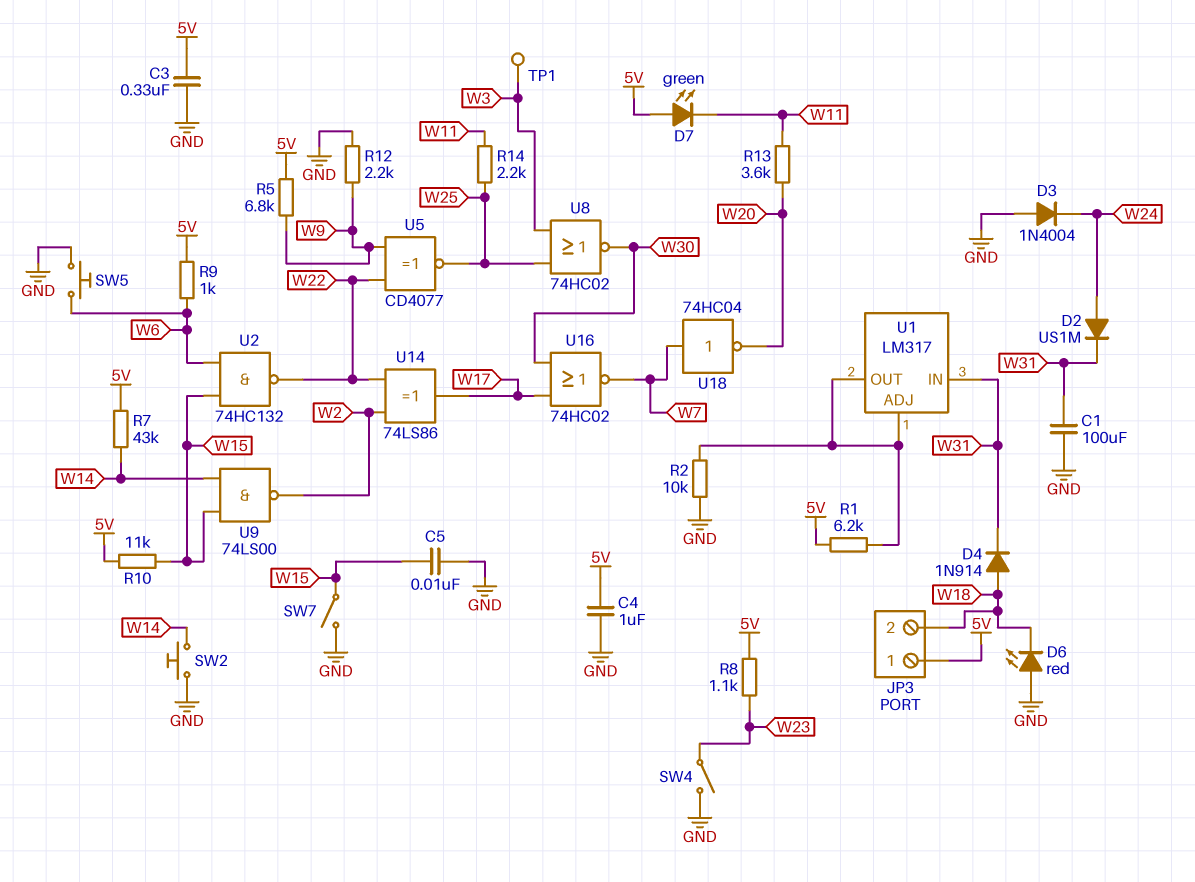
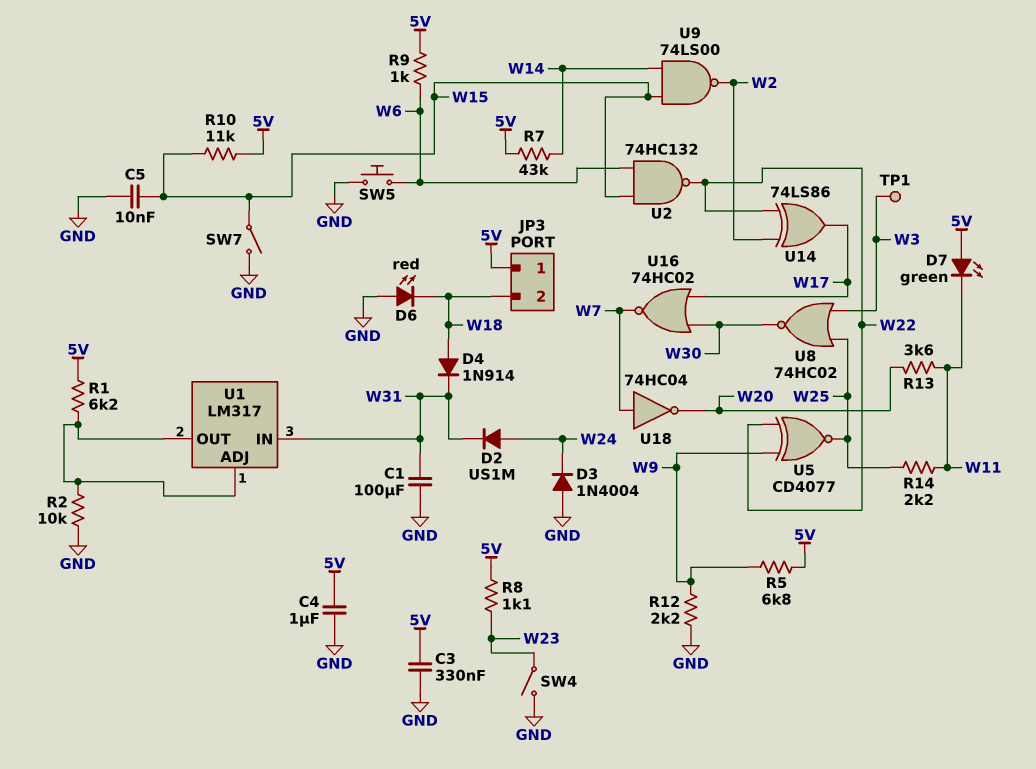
SW2: button (GND, W14) -> none

